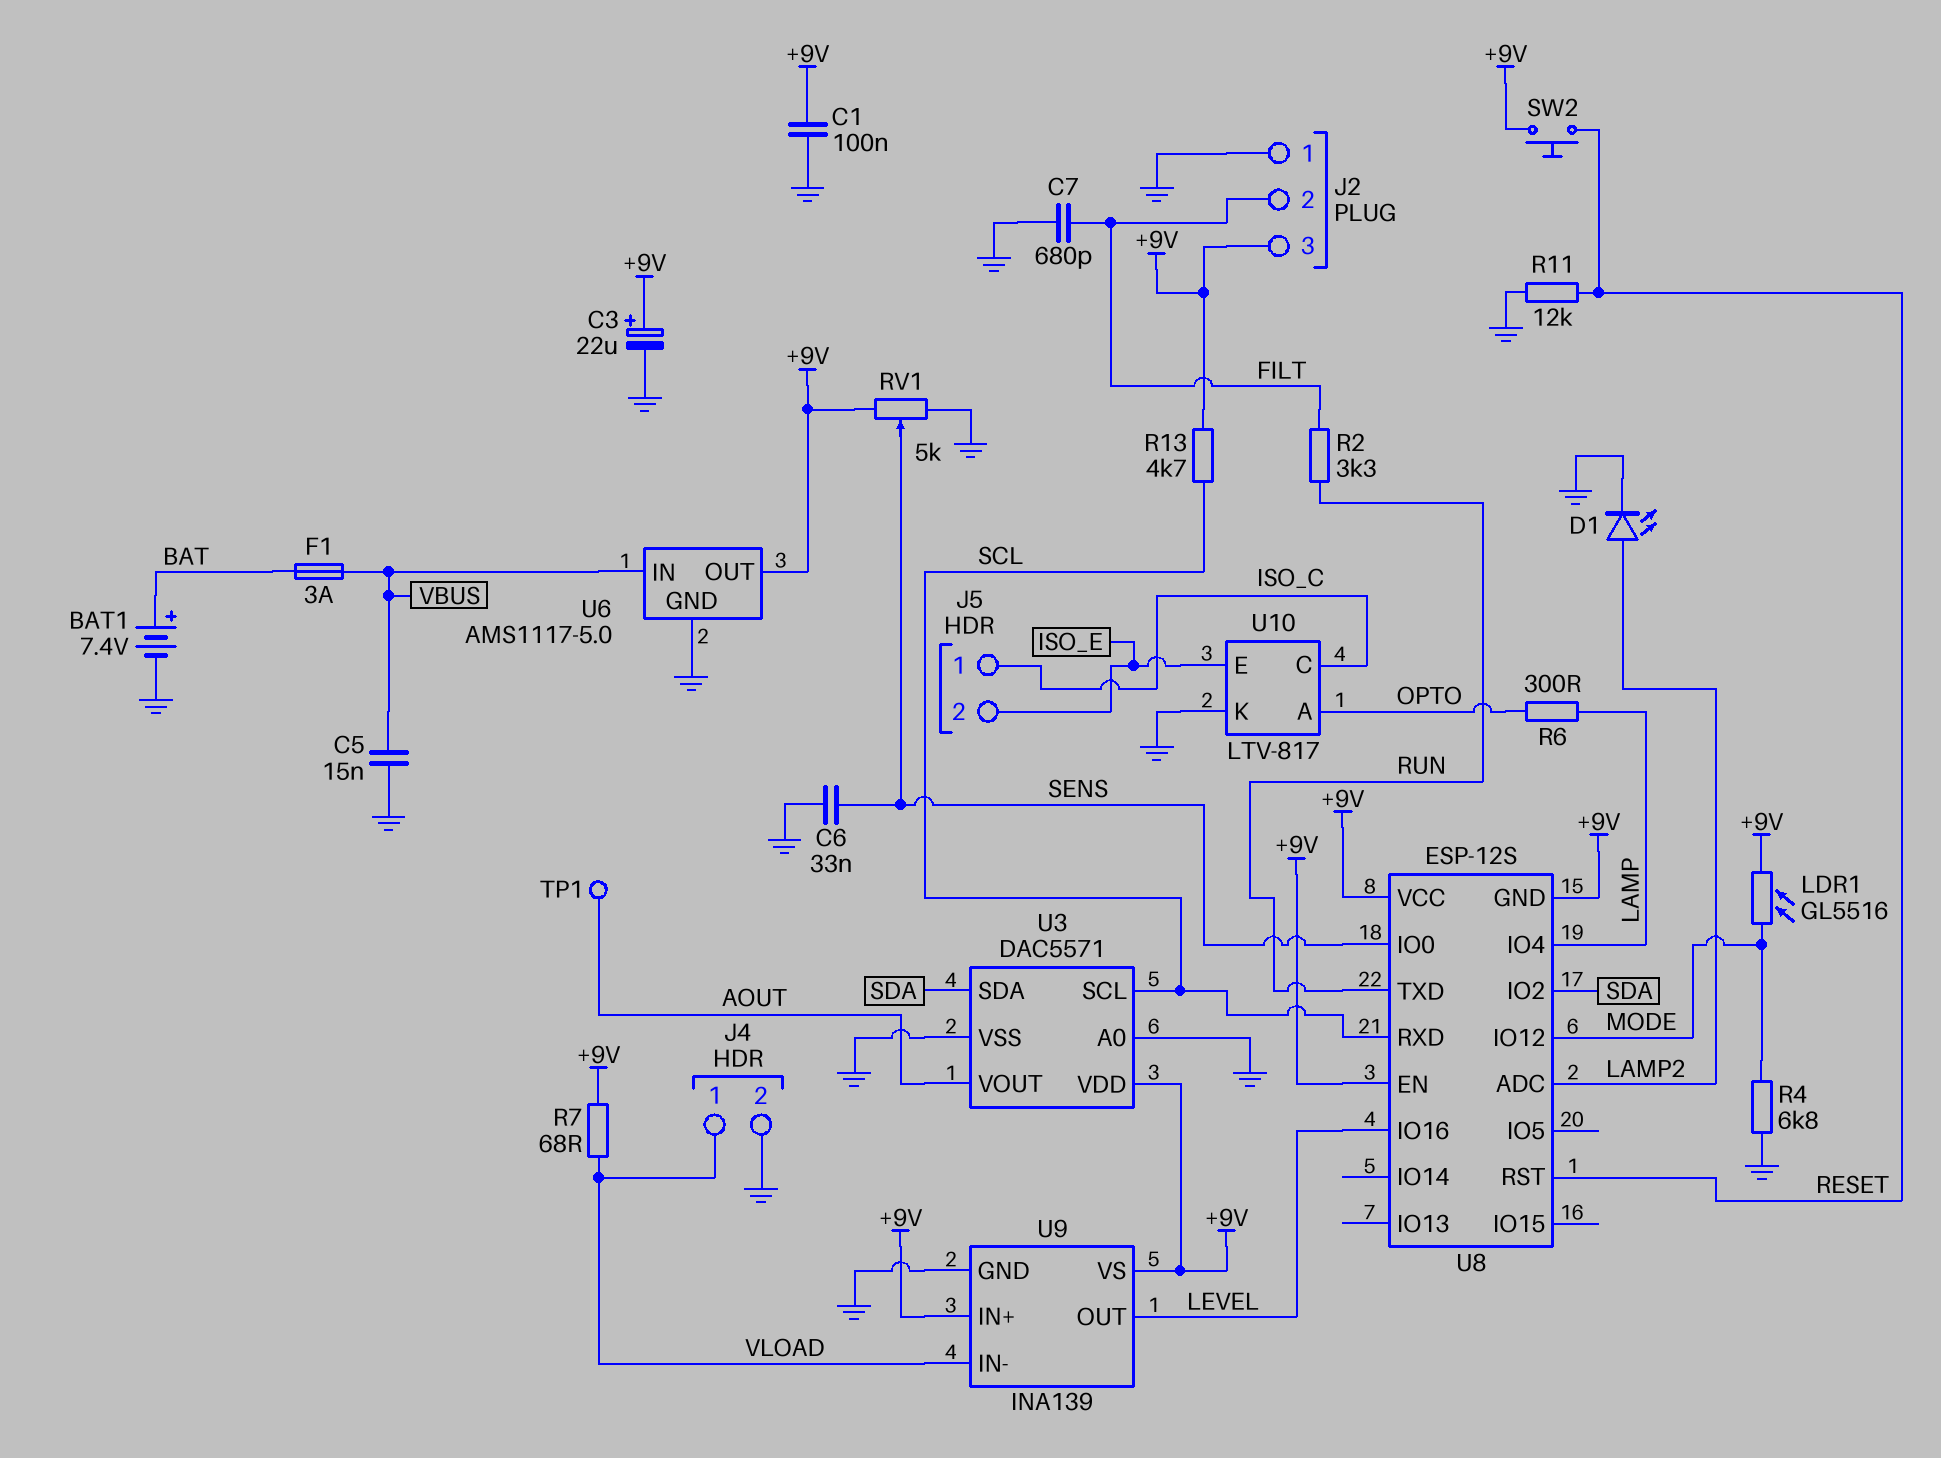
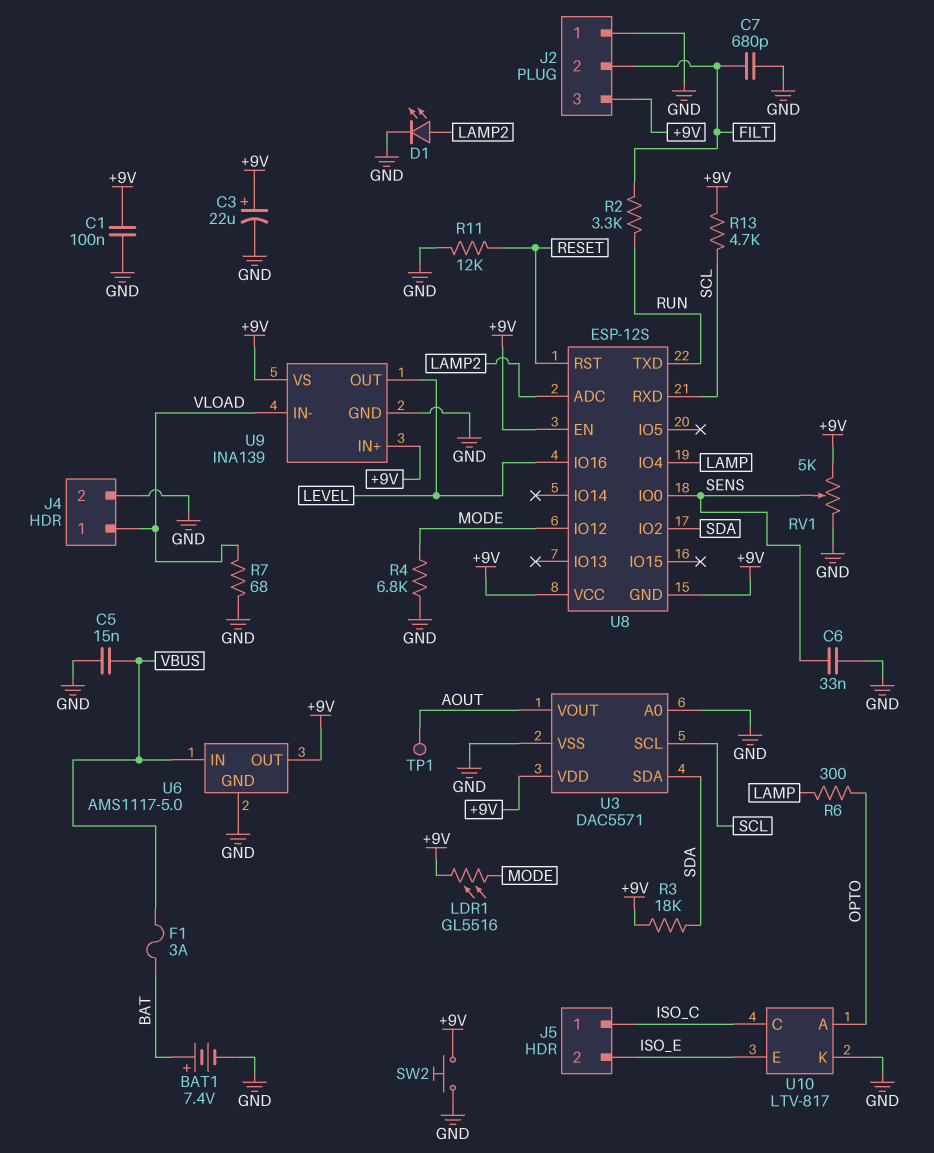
R3: none -> 18k (+9V, SDA)
R7: 68 (+9V, VLOAD) -> 68 (GND, VLOAD)
SW2: button (+9V, RESET) -> button (+9V, GND)

